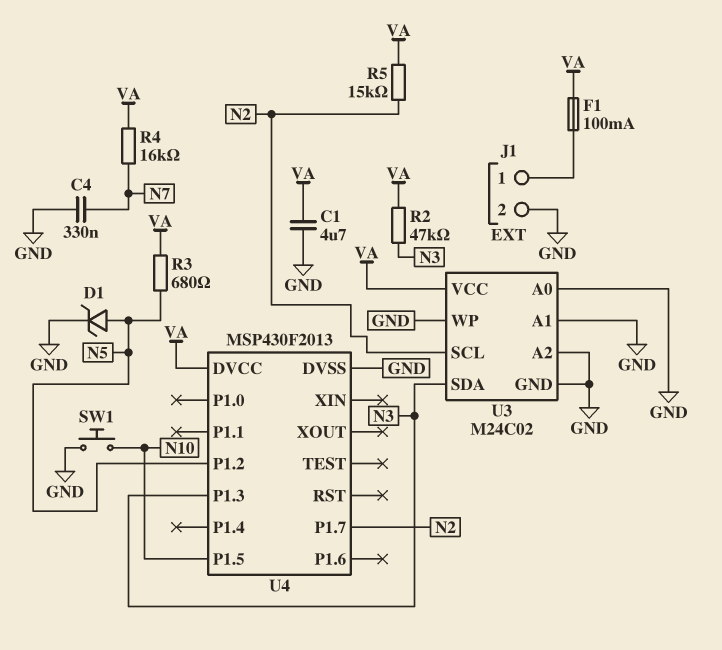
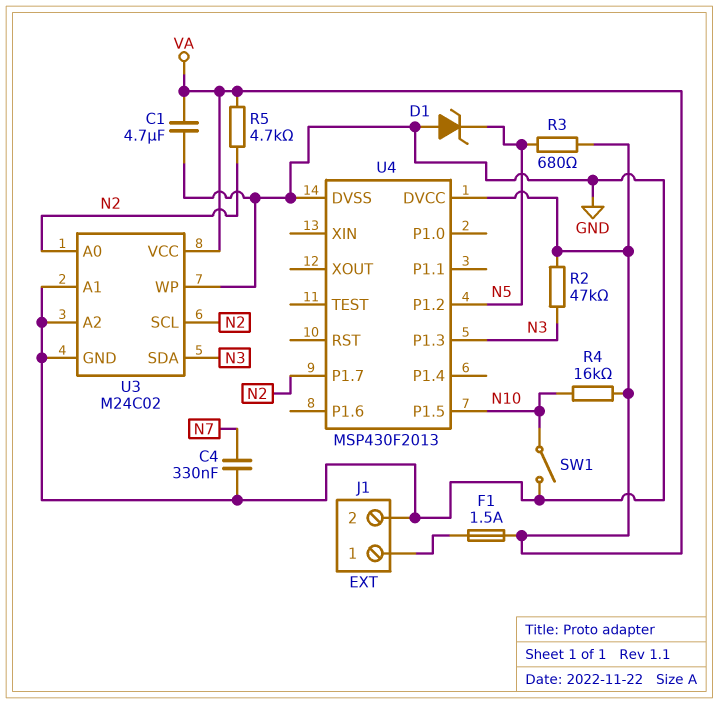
D1: zener (A N5, K GND) -> zener (A GND, K N5)
F1: 100mA (J1/1, VA) -> 1.5A (J1/1, VA)
R4: 16k (N7, VA) -> 16k (N10, VA)
R5: 15k (N2, VA) -> 4.7k (N2, VA)
SW1: button (GND, N10) -> switch (GND, N10)
U3 pin A0: GND -> N2

